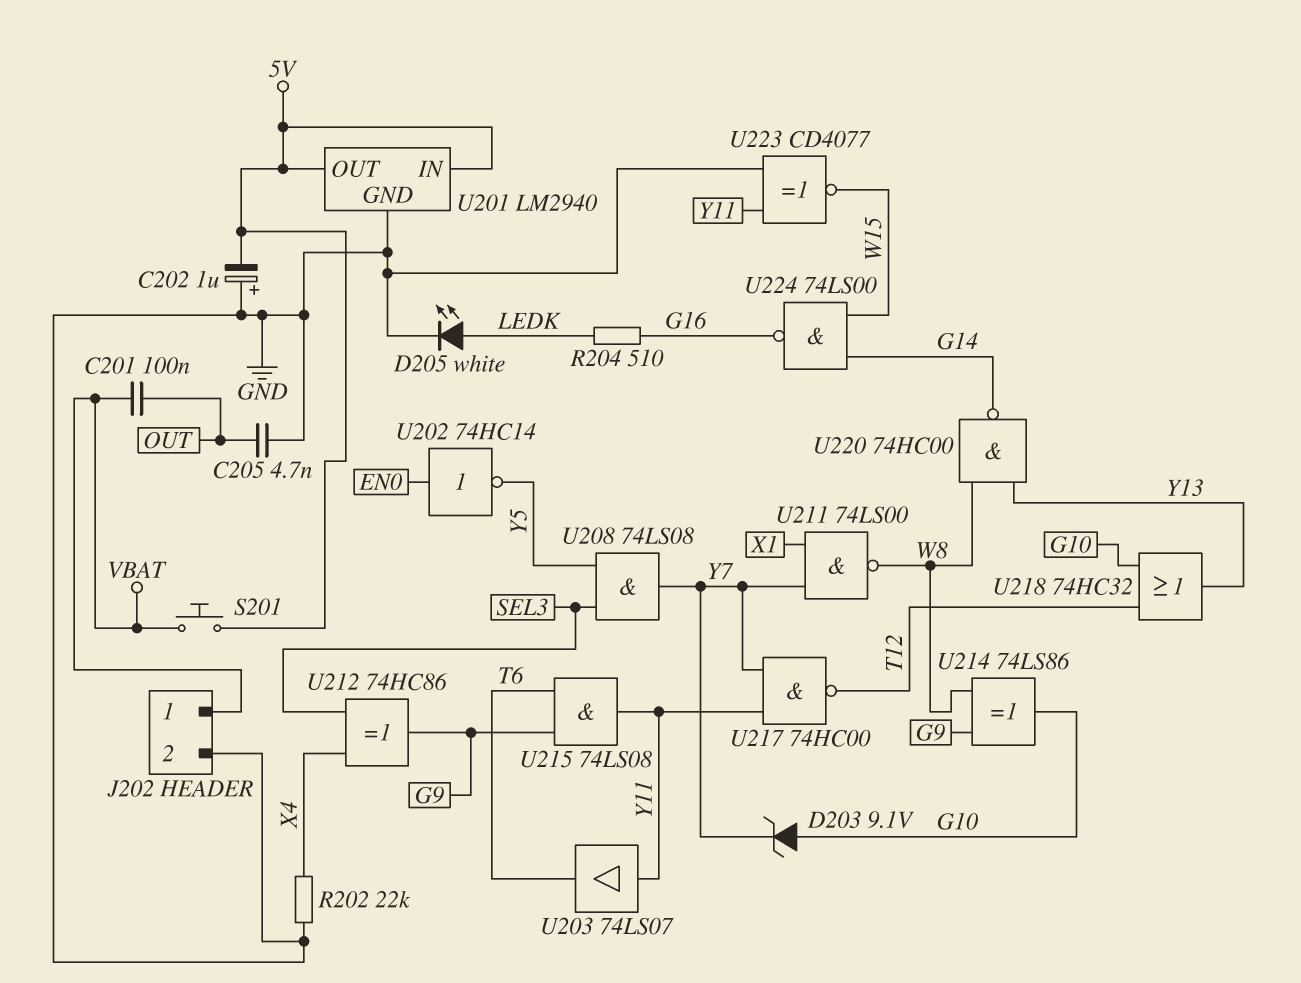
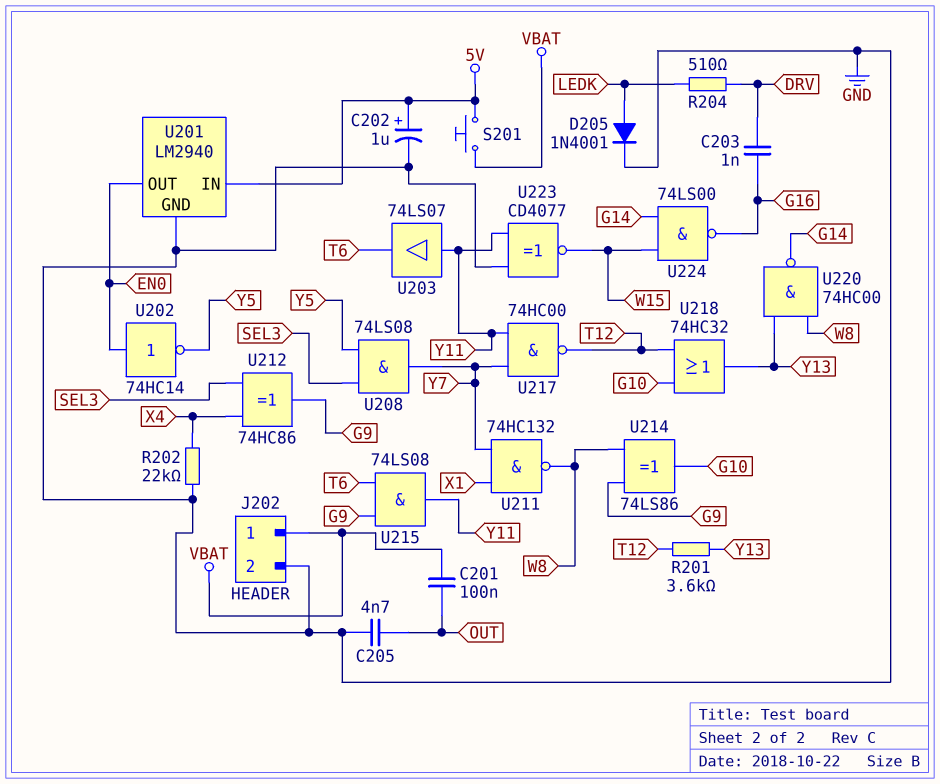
C202: 1uF (plus GND, minus 5V) -> 1uF (plus 5V, minus GND)
C203: none -> 1nF (DRV, G16)
D203: zener 9.1V (A G10, K Y7) -> none
D205: LED white (A LEDK, K GND) -> diode 1N4001 (A LEDK, K GND)
R201: none -> 3.6k (T12, Y13)
R204: 510 (G16, LEDK) -> 510 (DRV, LEDK)
U201 pin OUT: 5V -> EN0
U211: NAND 74LS00 (in X1, in Y7, out W8) -> NAND 74HC132 (in X1, in Y7, out W8)

